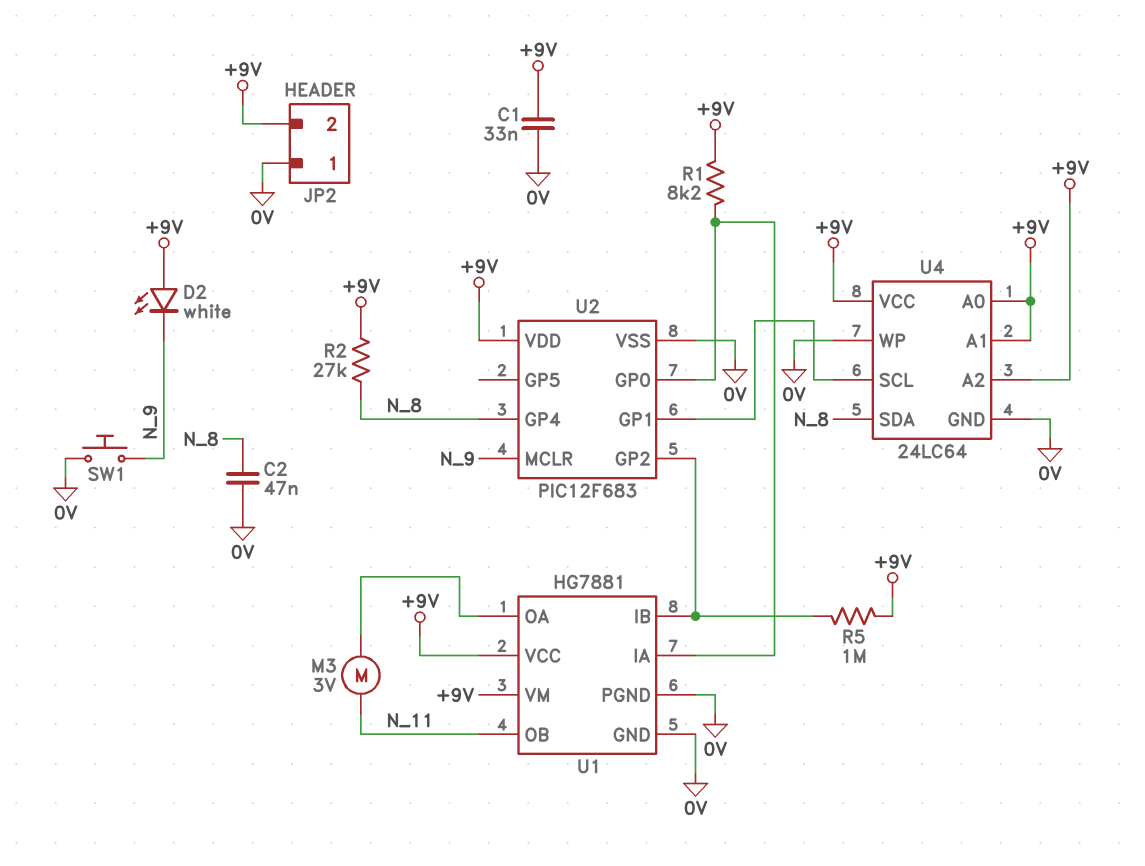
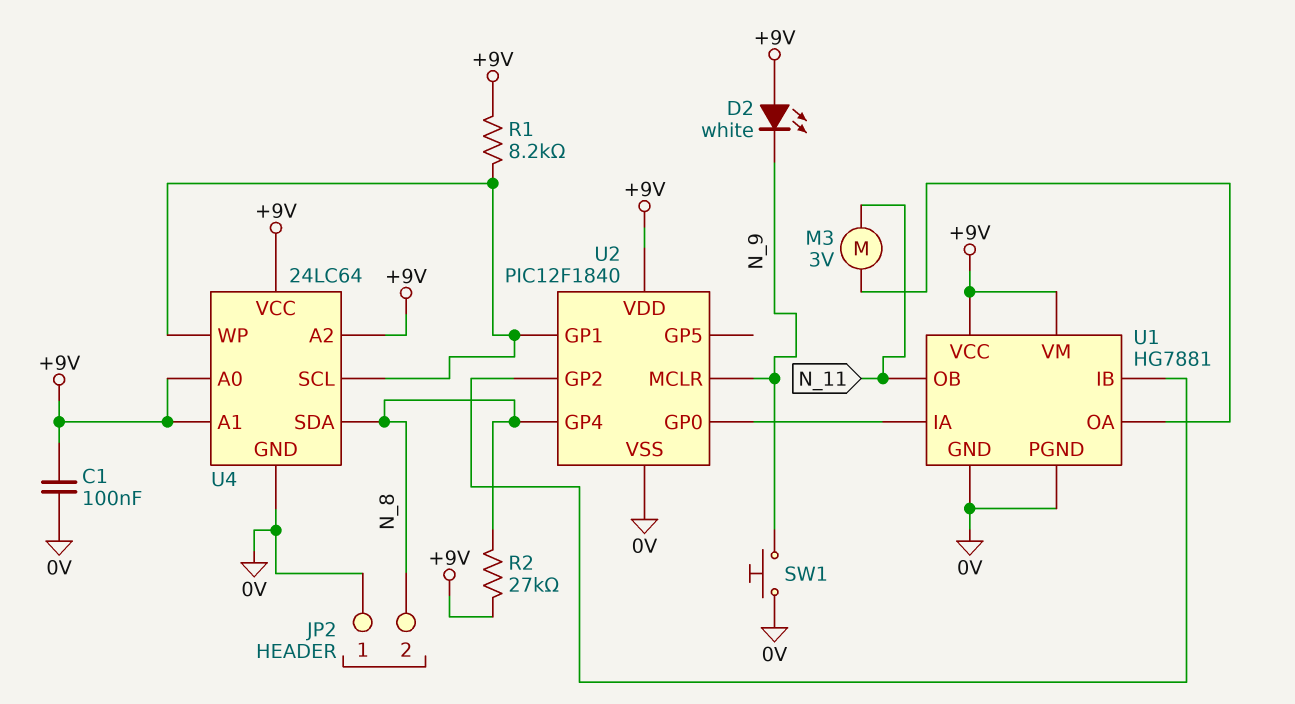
C1: 33nF (+9V, 0V) -> 100nF (+9V, 0V)
C2: 47nF (0V, N_8) -> none
JP2 pin 2: +9V -> N_8
R1: 8.2k (+9V, U1/IA) -> 8.2k (+9V, U2/GP1)
R5: 1M (+9V, U1/IB) -> none
U2: PIC12F683 -> PIC12F1840
U4 pin WP: 0V -> U2/GP1

